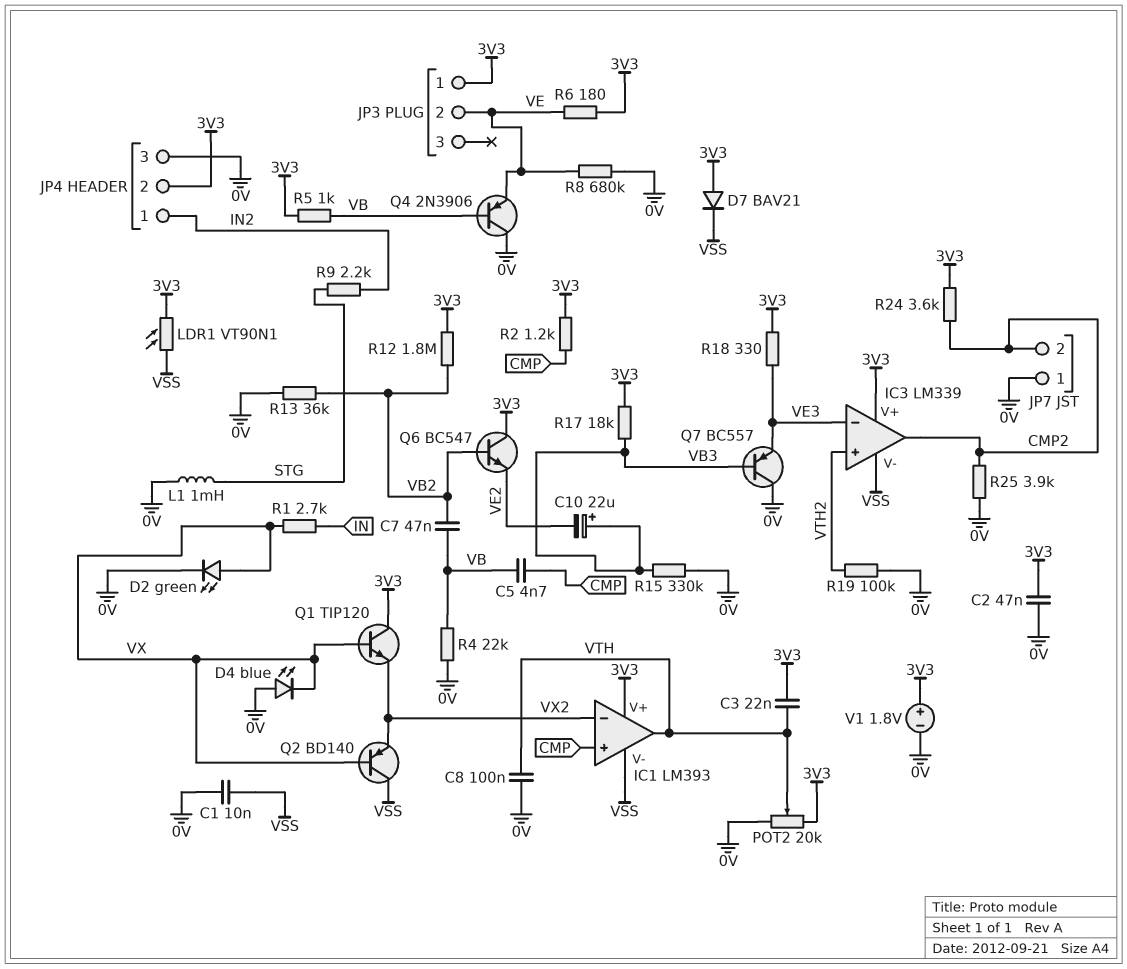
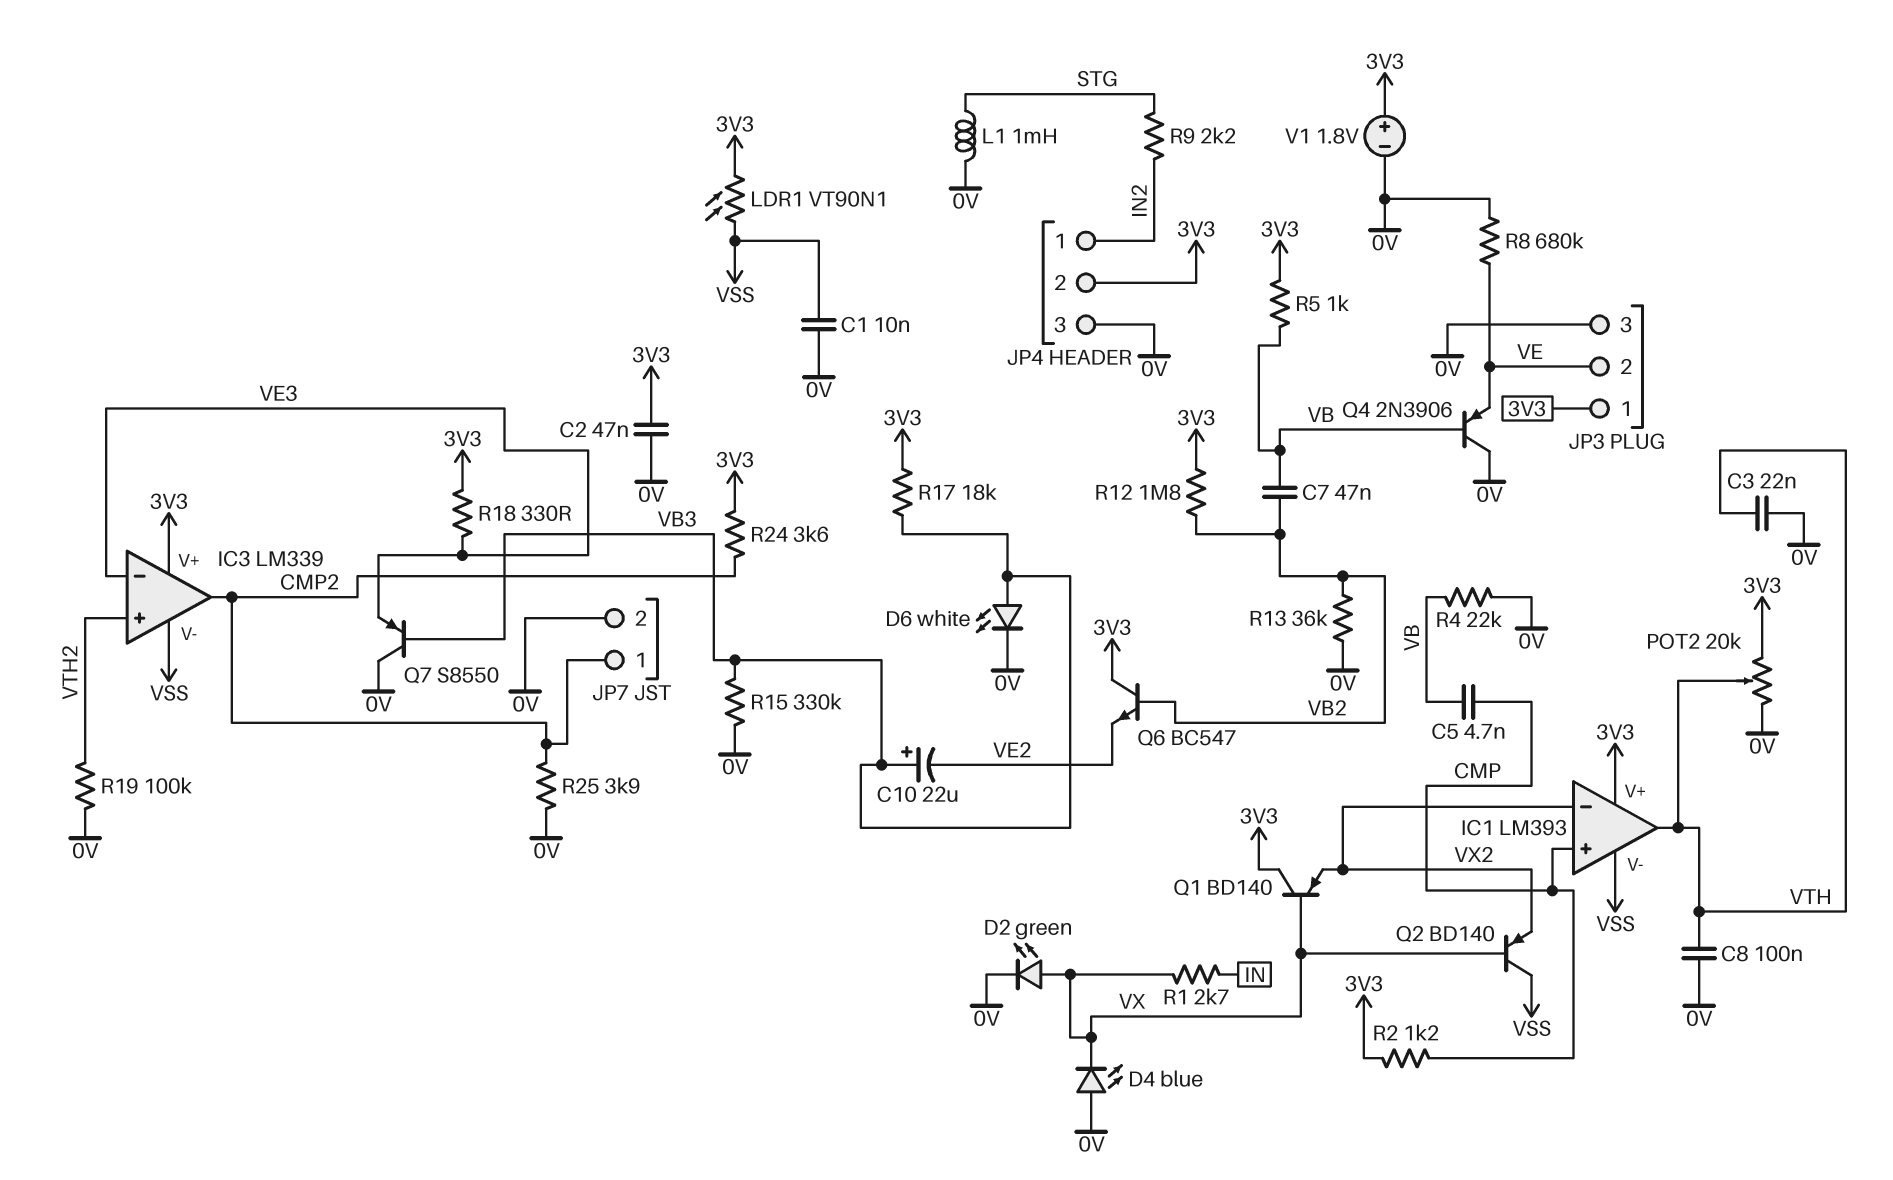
C3: 22nF (3V3, VTH) -> 22nF (0V, VTH)
D6: none -> LED white (A VB3, K 0V)
D7: diode BAV21 (A 3V3, K VSS) -> none
JP3 pin 3: none -> 0V
JP7 pin 1: 0V -> CMP2
JP7 pin 2: CMP2 -> 0V
Q1: NPN TIP120 (B VX, C 3V3, E VX2) -> PNP BD140 (B VX, C 3V3, E VX2)
Q7: PNP BC557 (B VB3, C 0V, E VE3) -> PNP S8550 (B VB3, C 0V, E VE3)
R6: 180 (3V3, VE) -> none

